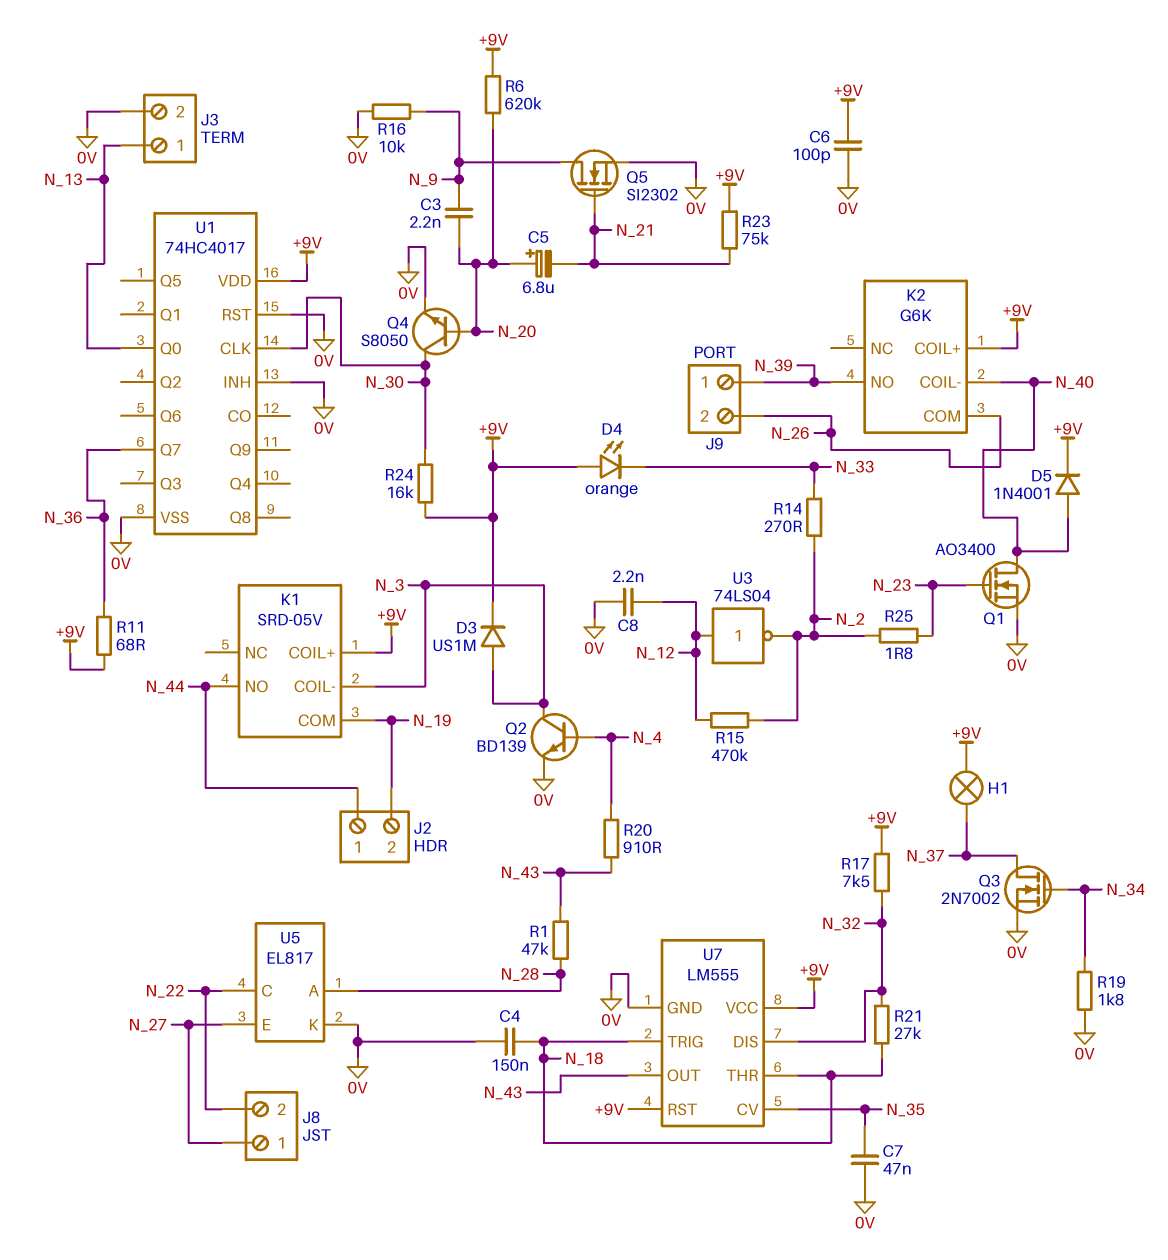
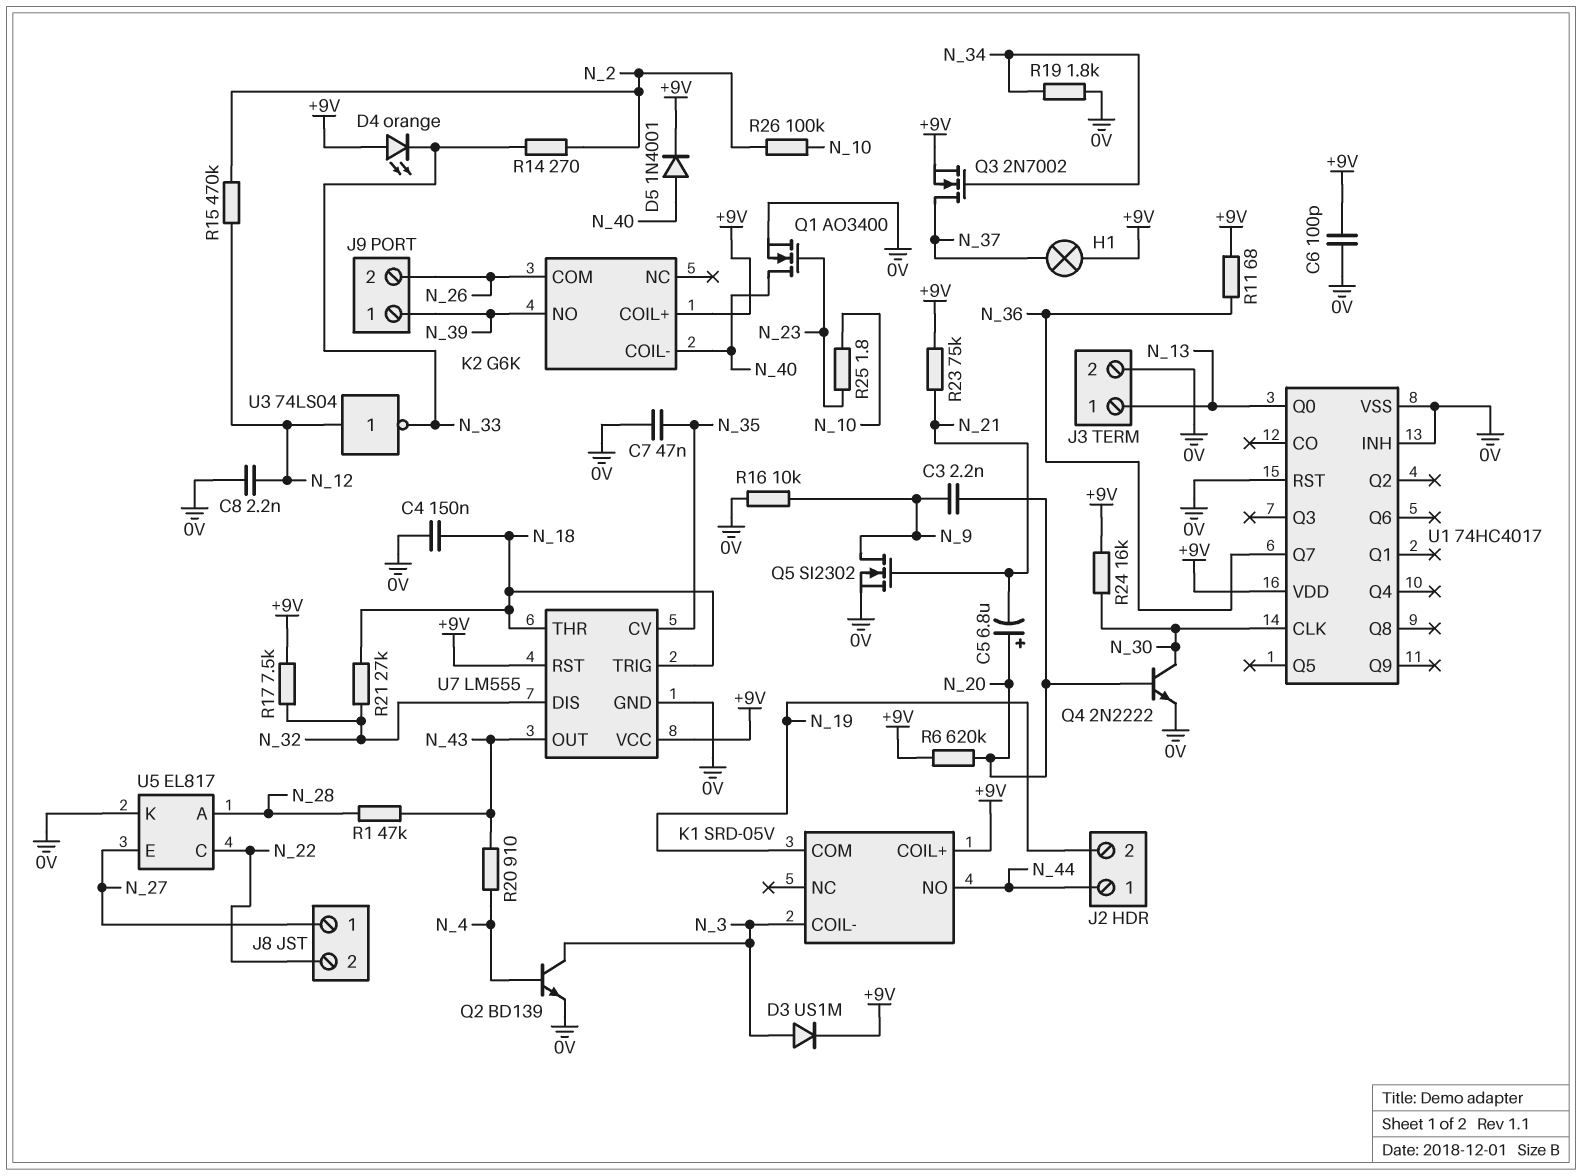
Q3: NMOS 2N7002 (G N_34, D N_37, S 0V) -> NMOS 2N7002 (G N_34, D N_37, S +9V)
Q4: NPN S8050 (B N_20, C N_30, E 0V) -> NPN 2N2222 (B N_20, C N_30, E 0V)
R25: 1.8 (N_2, N_23) -> 1.8 (N_10, N_23)
R26: none -> 100k (N_2, N_10)
U3: NOT 74LS04 (in N_12, out N_2) -> NOT 74LS04 (in N_12, out N_33)

